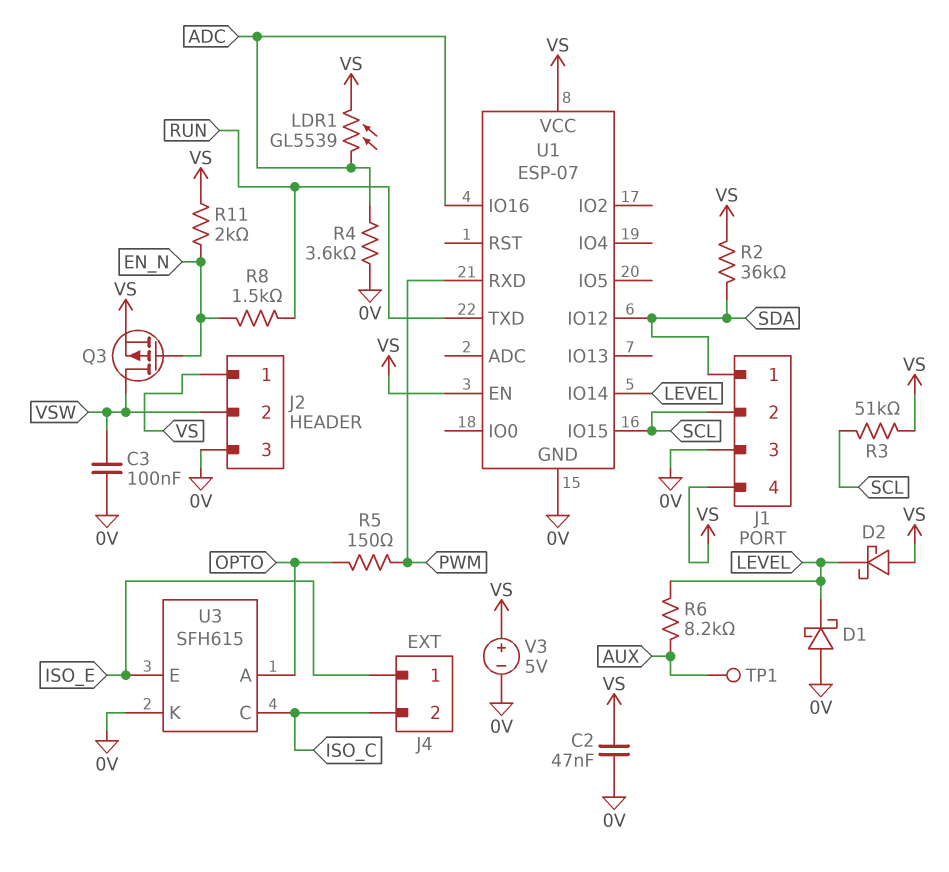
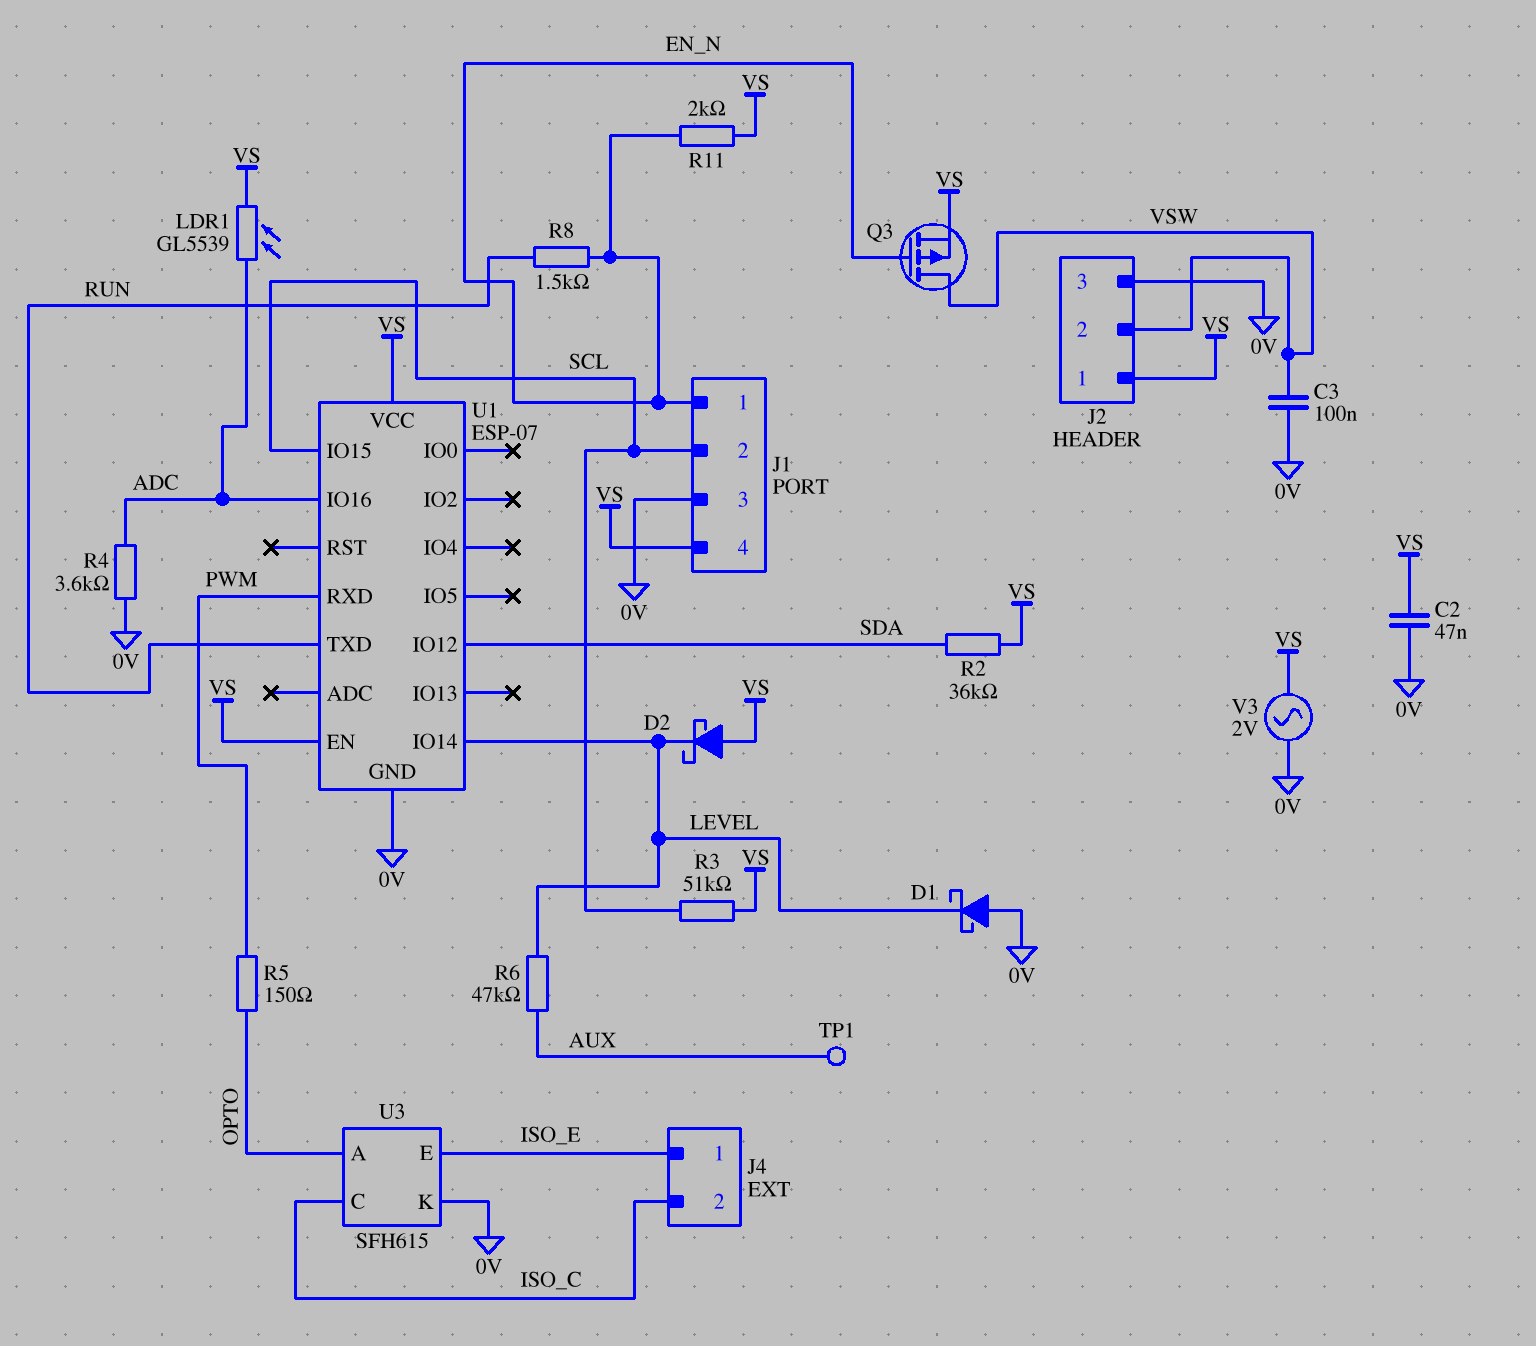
J1 pin 1: SDA -> EN_N
R6: 8.2k (AUX, LEVEL) -> 47k (AUX, LEVEL)
V3: 5V (plus VS, minus 0V) -> AC 2V (0V, VS)

